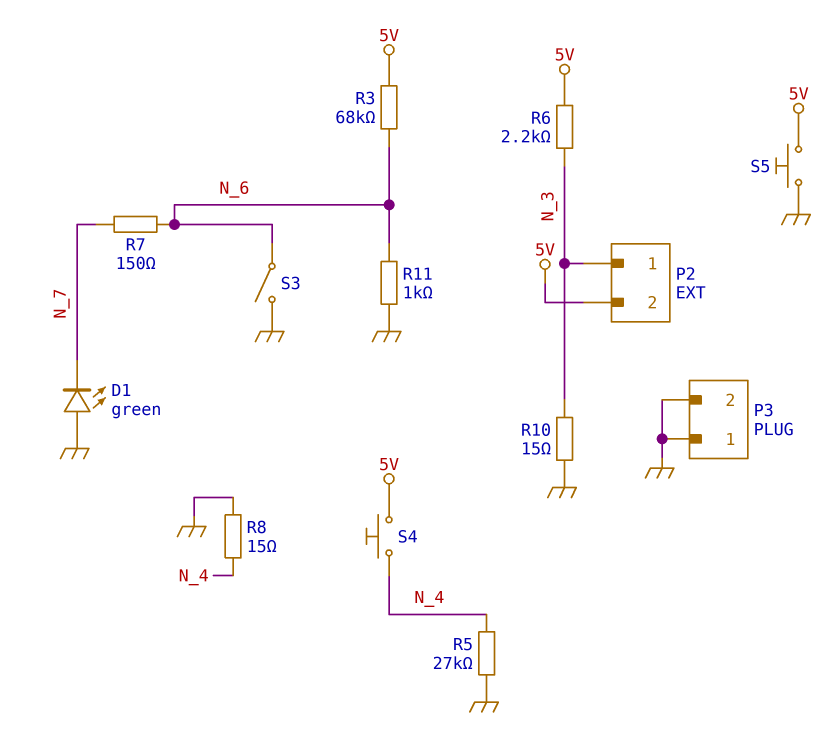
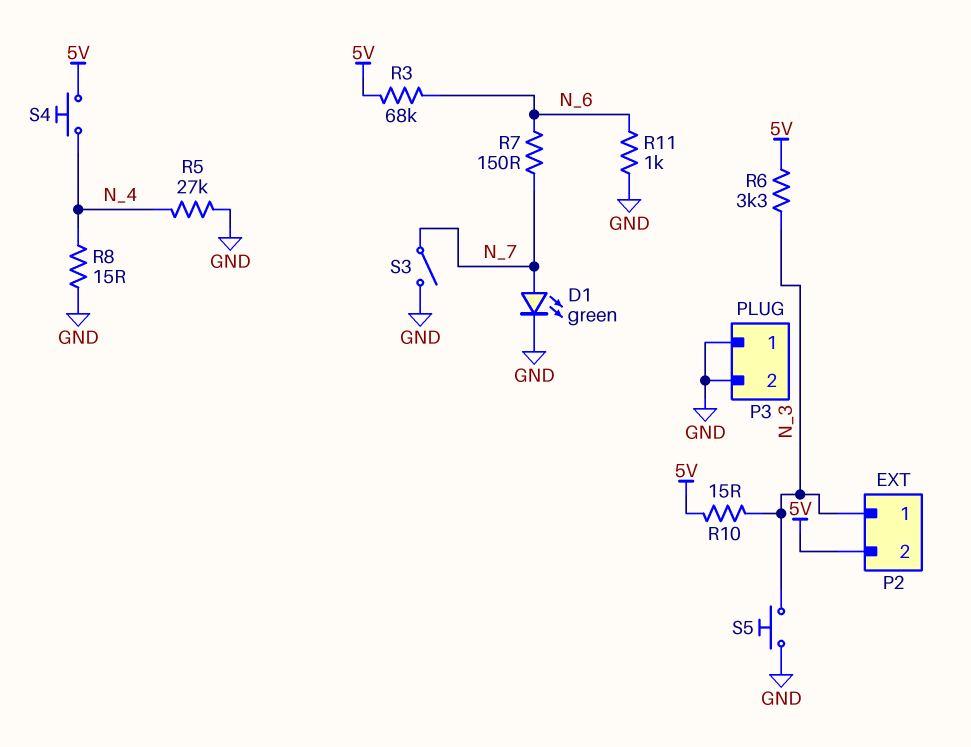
D1: LED green (A GND, K N_7) -> LED green (A N_7, K GND)
R6: 2.2k (5V, N_3) -> 3.3k (5V, N_3)
R10: 15 (GND, N_3) -> 15 (5V, N_3)
S3: switch (GND, N_6) -> switch (GND, N_7)
S5: button (5V, GND) -> button (GND, N_3)

